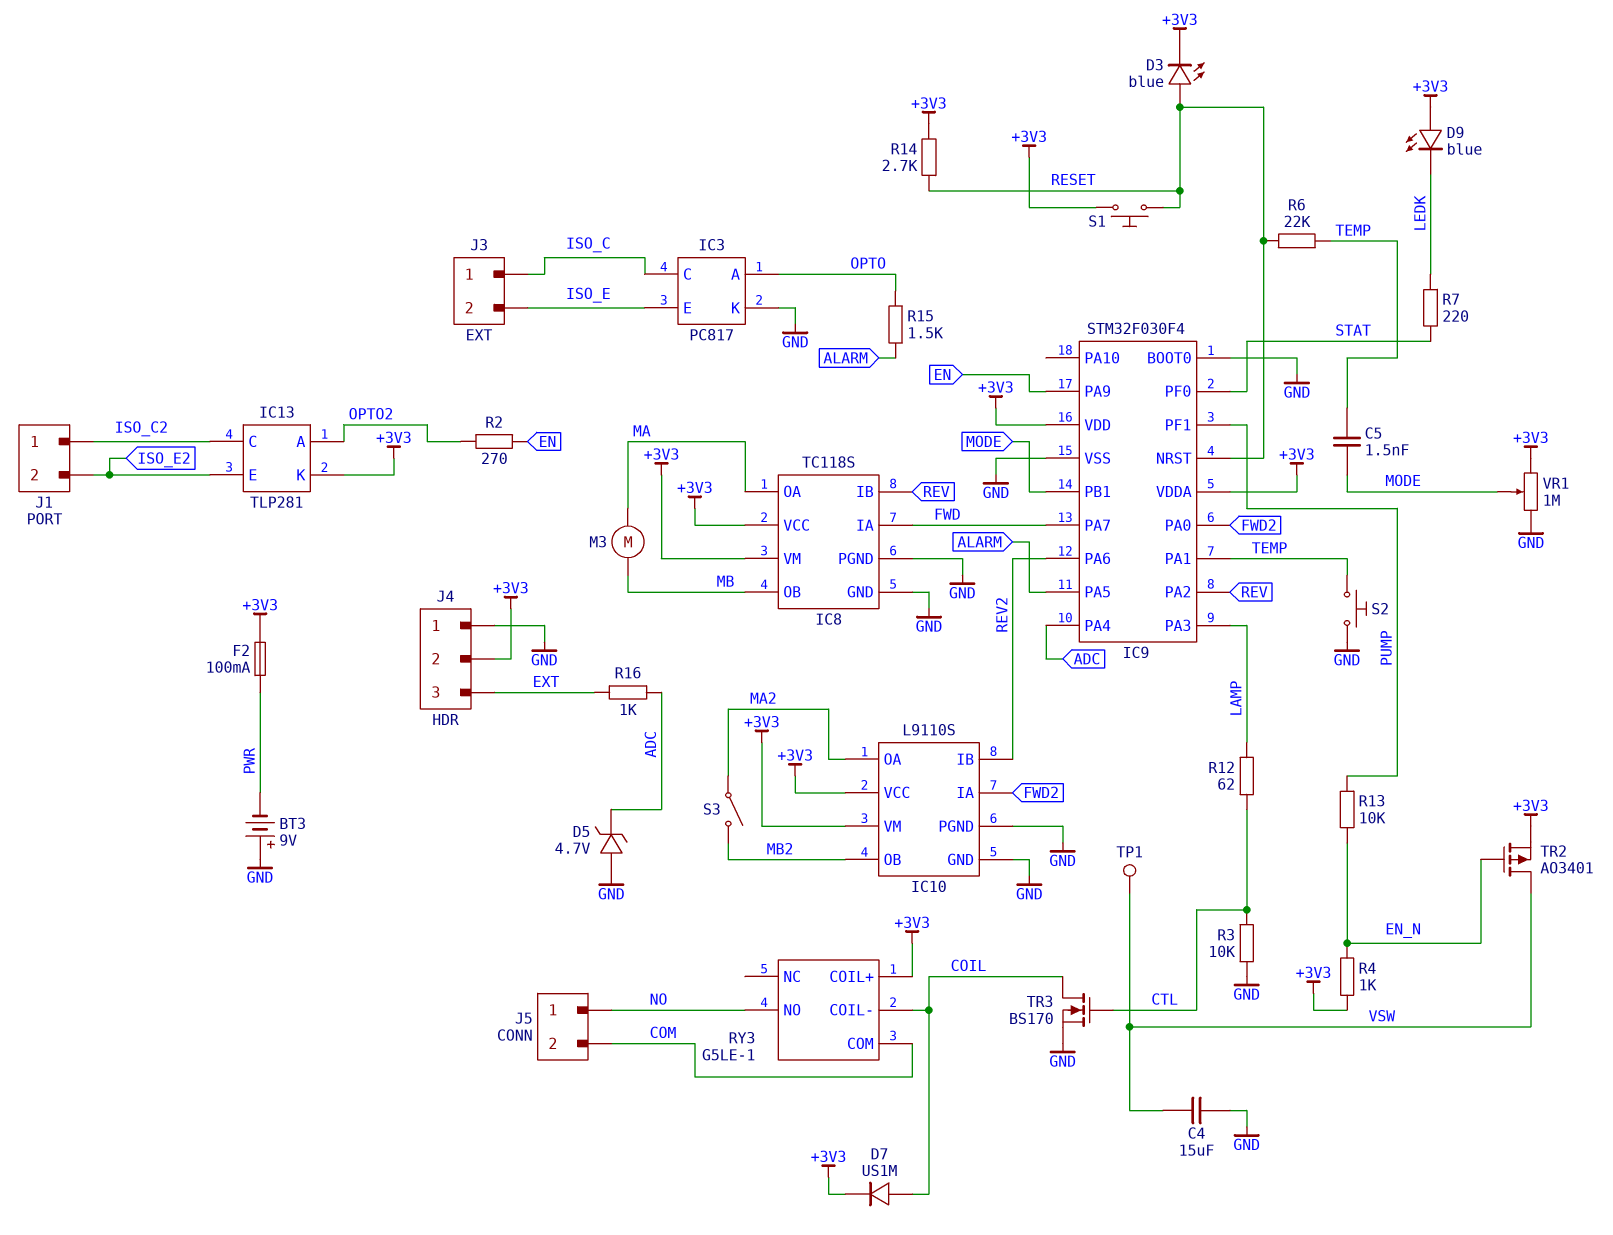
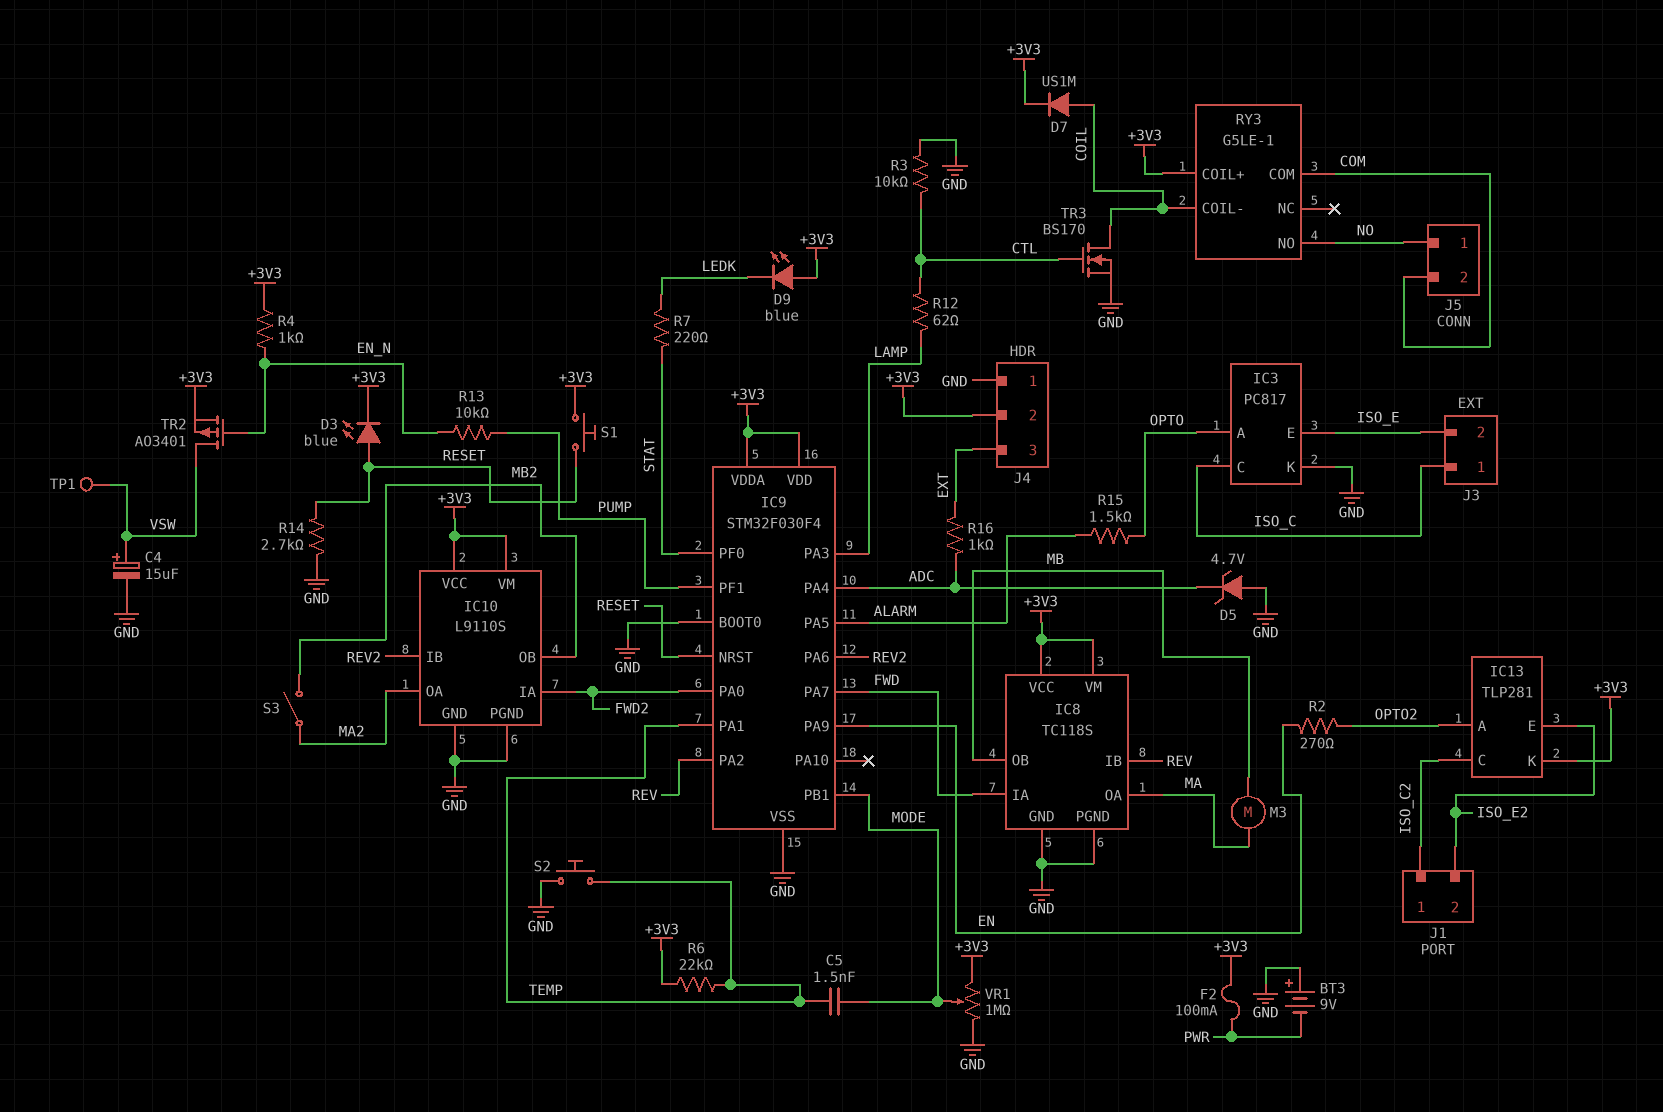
C4: 15uF (GND, VSW) -> 15uF (plus VSW, minus GND)
R6: 22k (RESET, TEMP) -> 22k (+3V3, TEMP)
R14: 2.7k (+3V3, RESET) -> 2.7k (GND, RESET)

